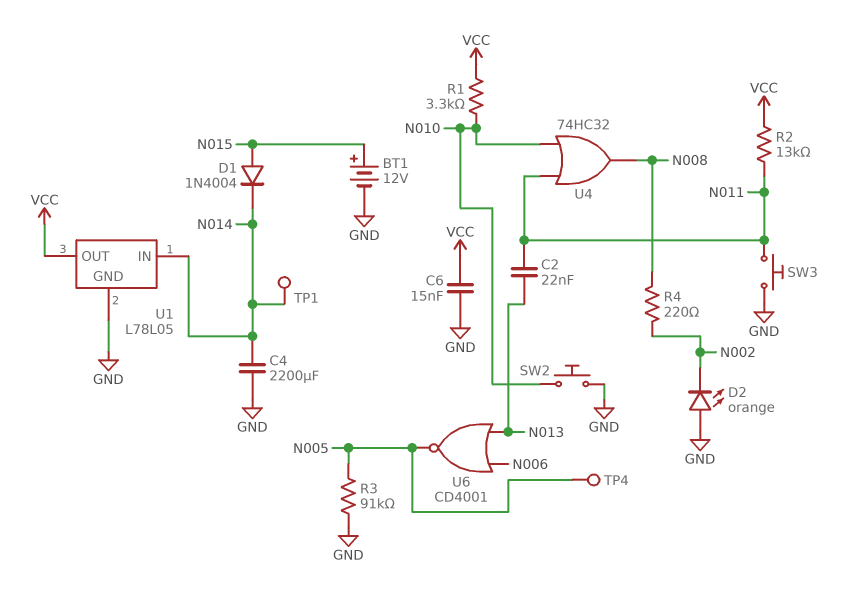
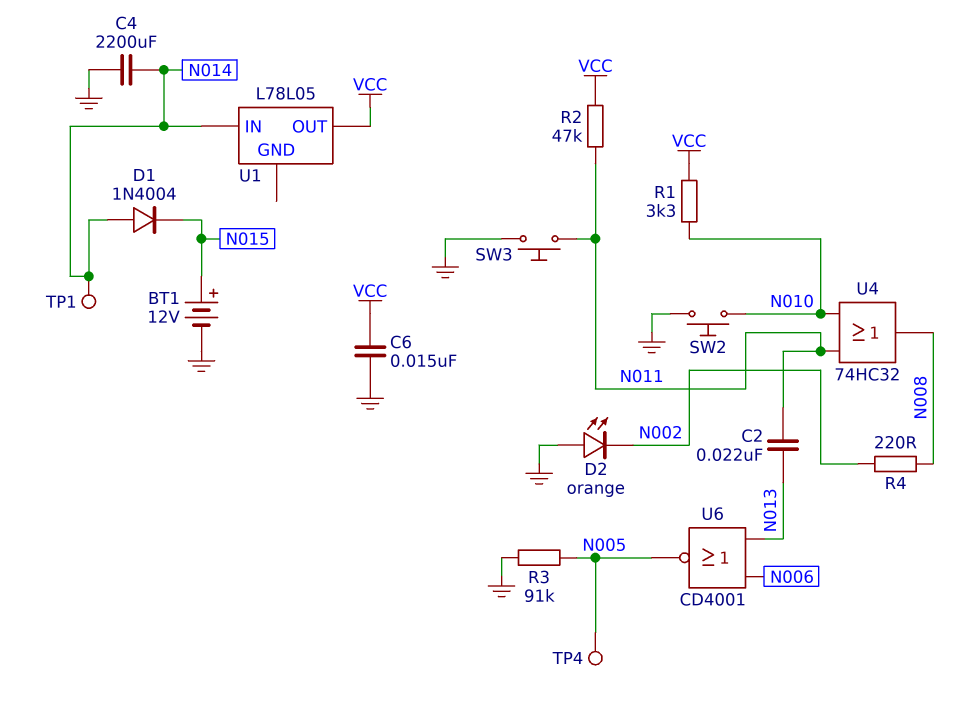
D1: diode 1N4004 (A N015, K N014) -> diode 1N4004 (A N014, K N015)
R2: 13k (N011, VCC) -> 47k (N011, VCC)
U1 pin GND: GND -> none

